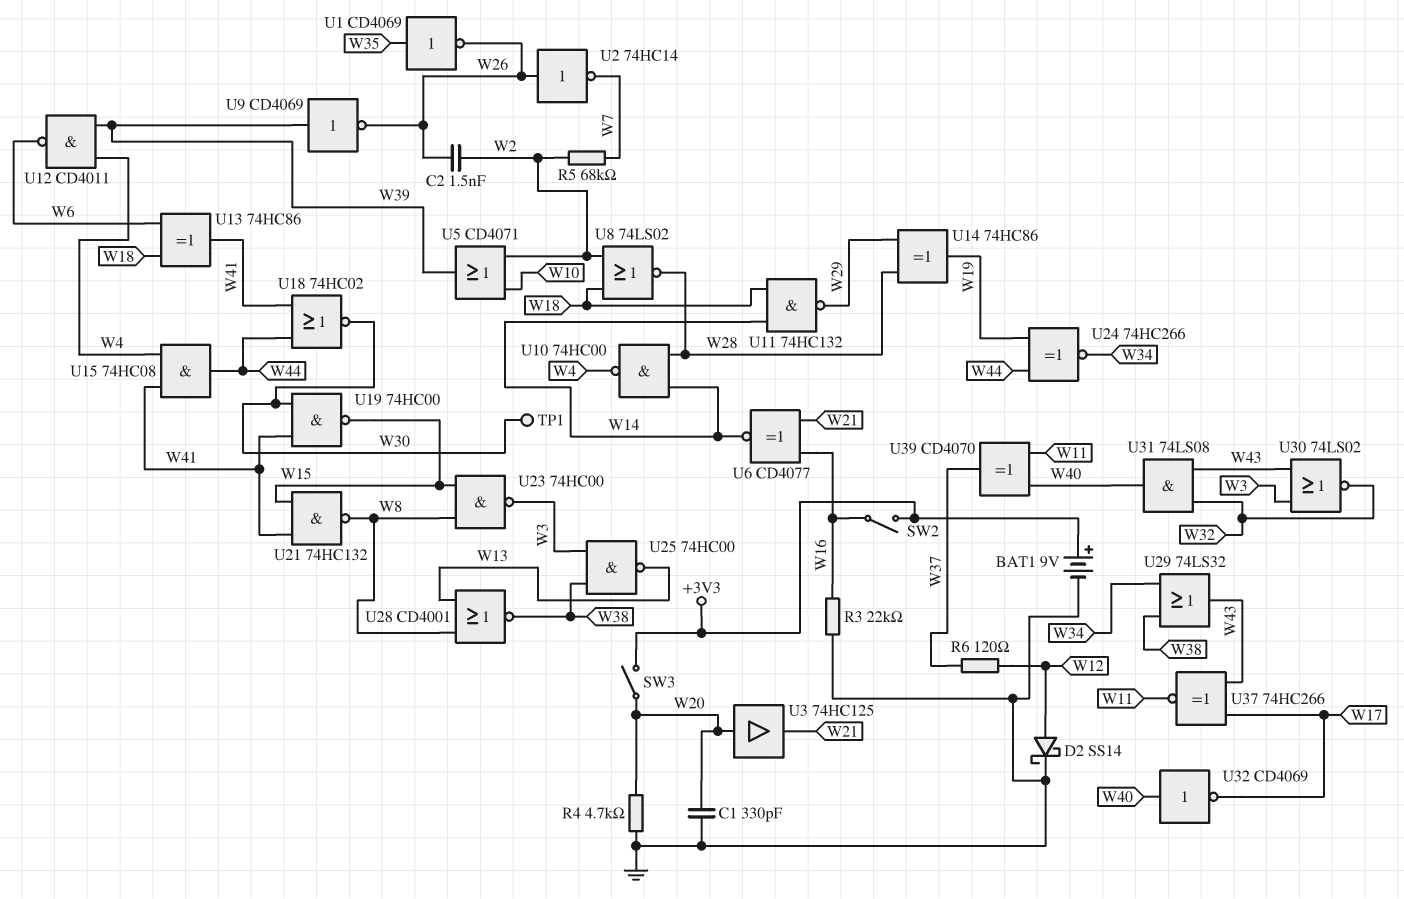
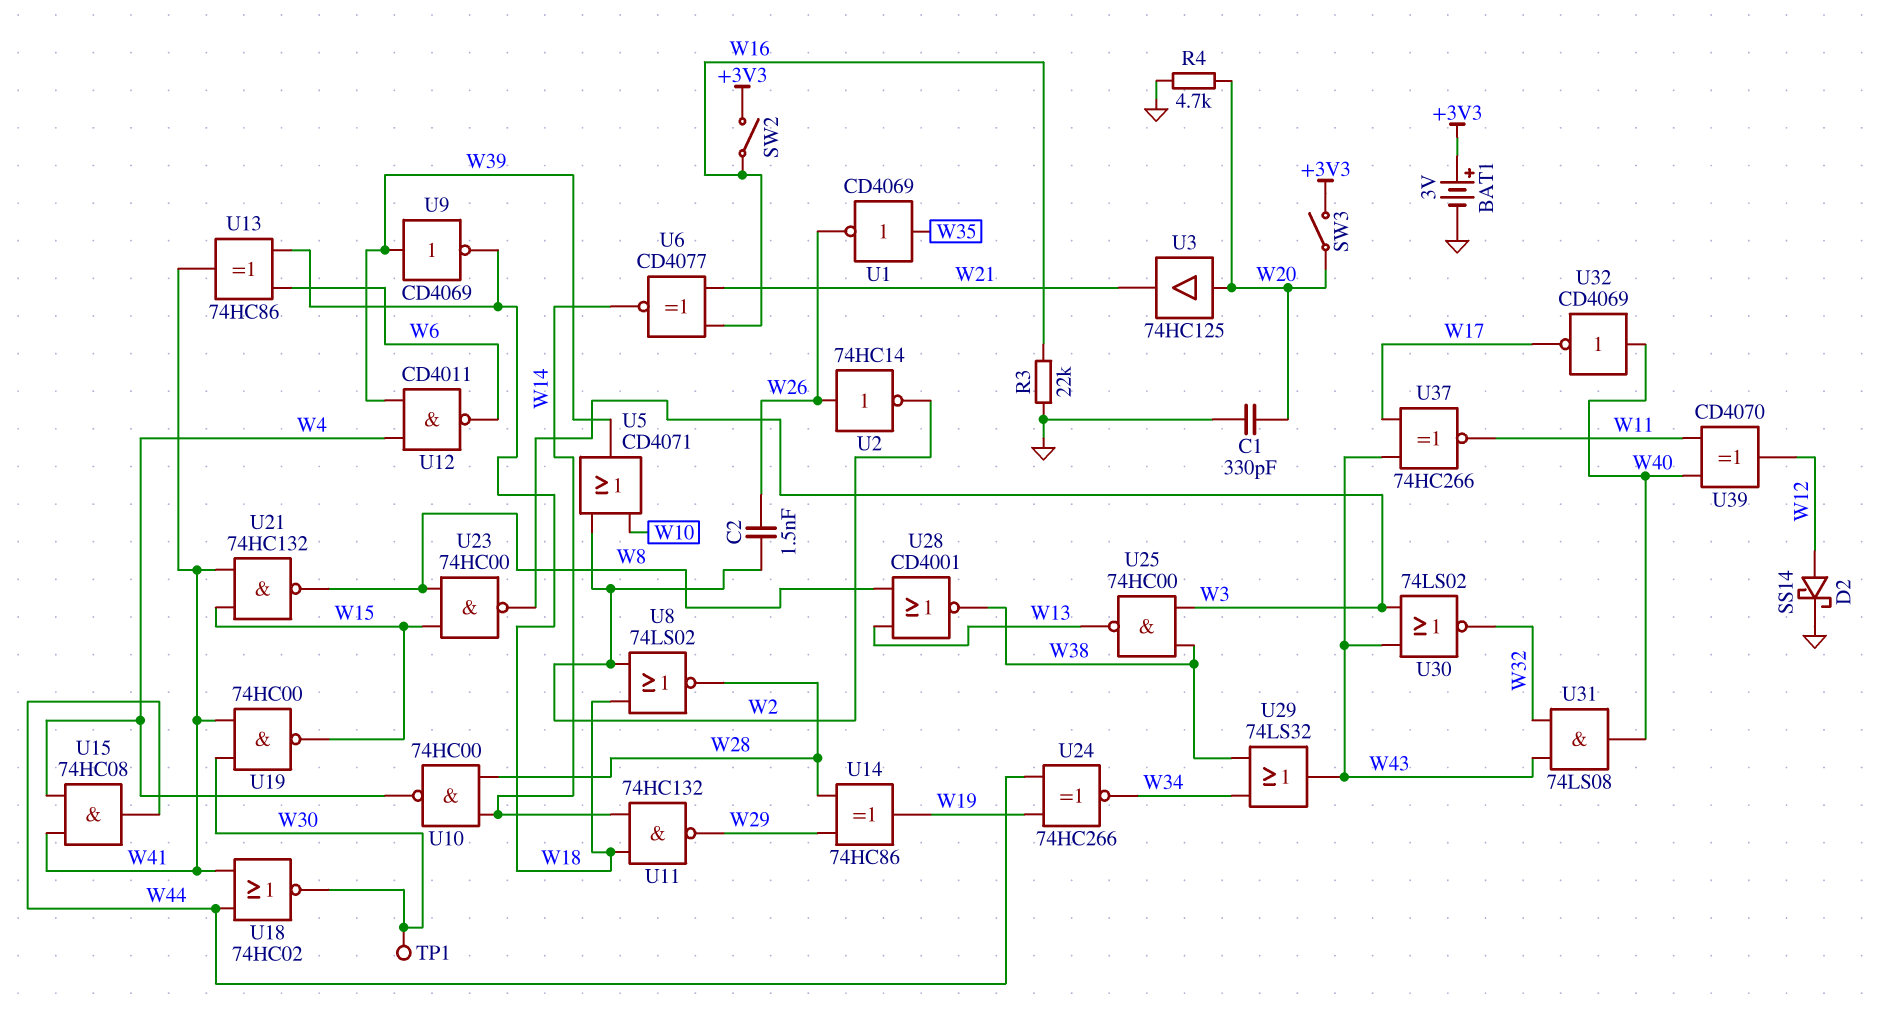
BAT1: 9V (plus +3V3, minus GND) -> 3V (plus +3V3, minus GND)
R5: 68k (W2, W7) -> none
R6: 120 (W12, W37) -> none
U2: NOT 74HC14 (in W26, out W7) -> NOT 74HC14 (in W26, out W2)
U9: NOT CD4069 (in W39, out W26) -> NOT CD4069 (in W39, out W18)
U39: XOR CD4070 (in W11, in W40, out W37) -> XOR CD4070 (in W11, in W40, out W12)

